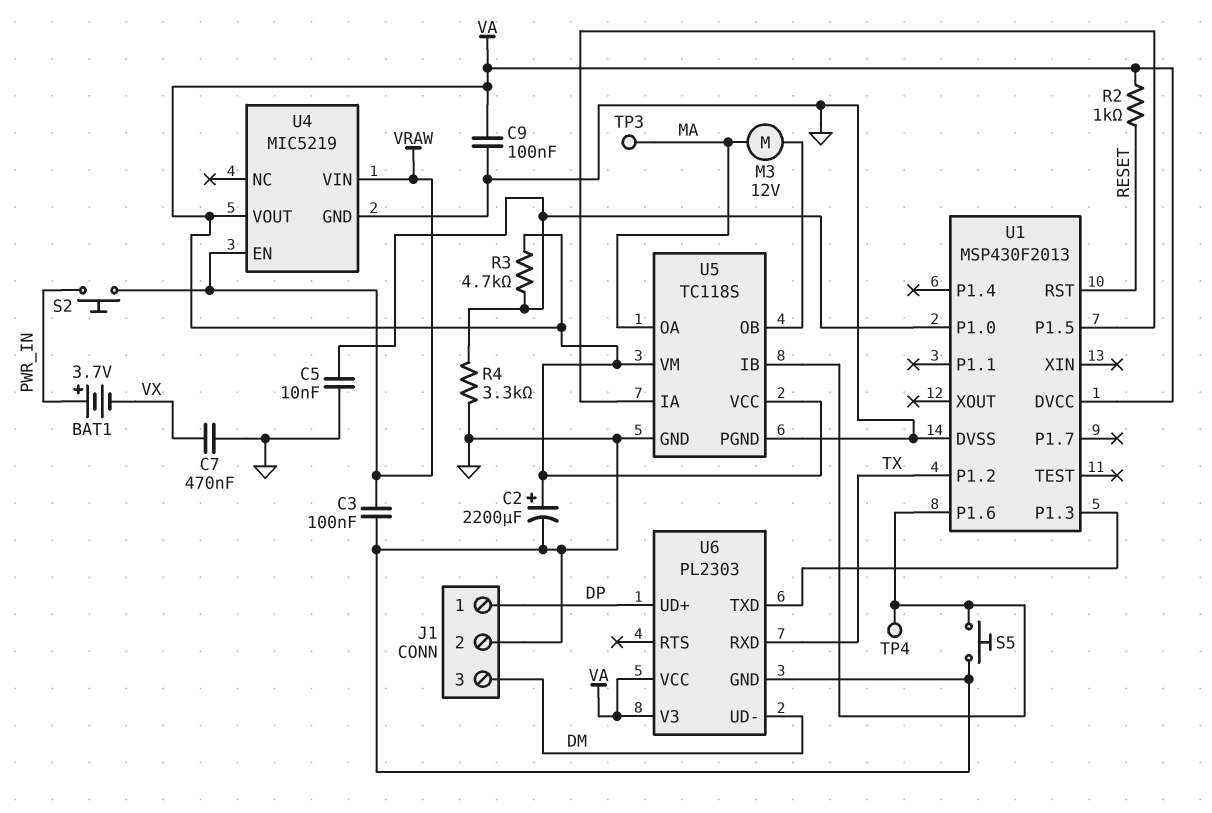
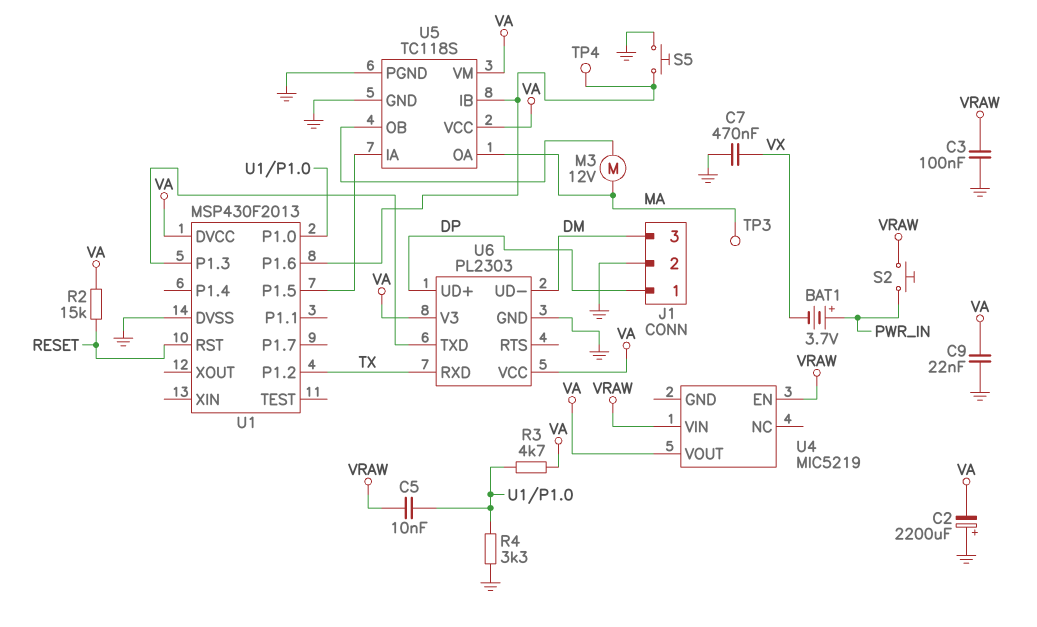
C2: 2200uF (plus VA, minus GND) -> 2200uF (plus GND, minus VA)
C5: 10nF (GND, U1/P1.0) -> 10nF (U1/P1.0, VRAW)
C9: 100nF (GND, VA) -> 22nF (GND, VA)
R2: 1k (RESET, VA) -> 15k (RESET, VA)
U4 pin GND: GND -> none

